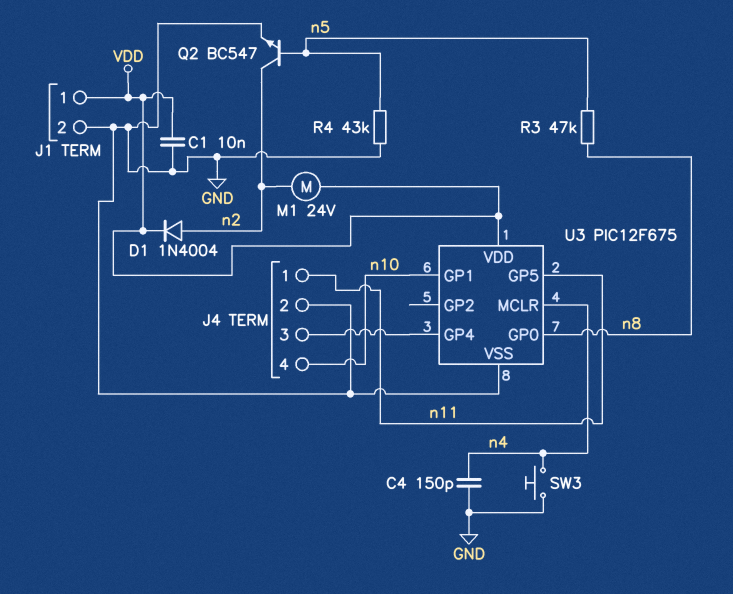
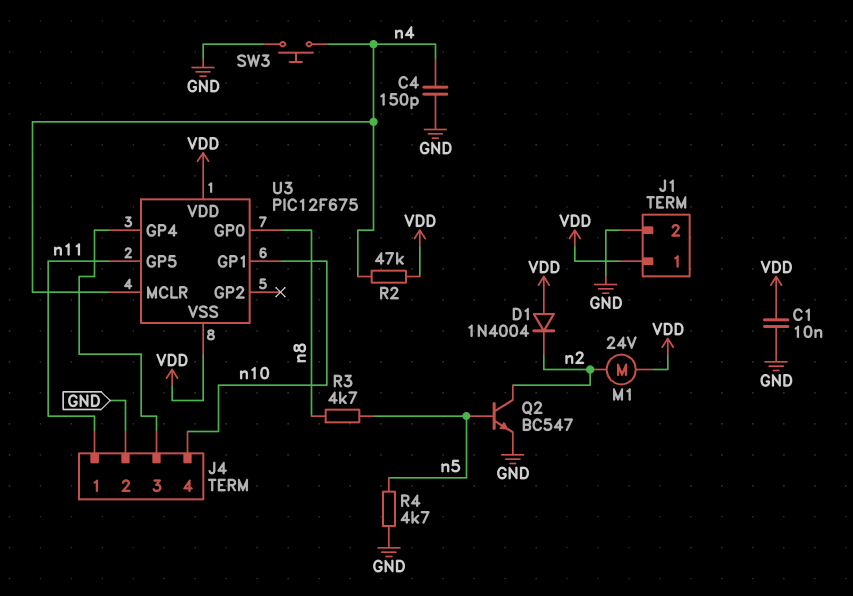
D1: diode 1N4004 (A n2, K VDD) -> diode 1N4004 (A VDD, K n2)
R2: none -> 47k (VDD, n4)
R3: 47k (n5, n8) -> 4.7k (n5, n8)
R4: 43k (GND, n5) -> 4.7k (GND, n5)
U3 pin VSS: GND -> VDD

